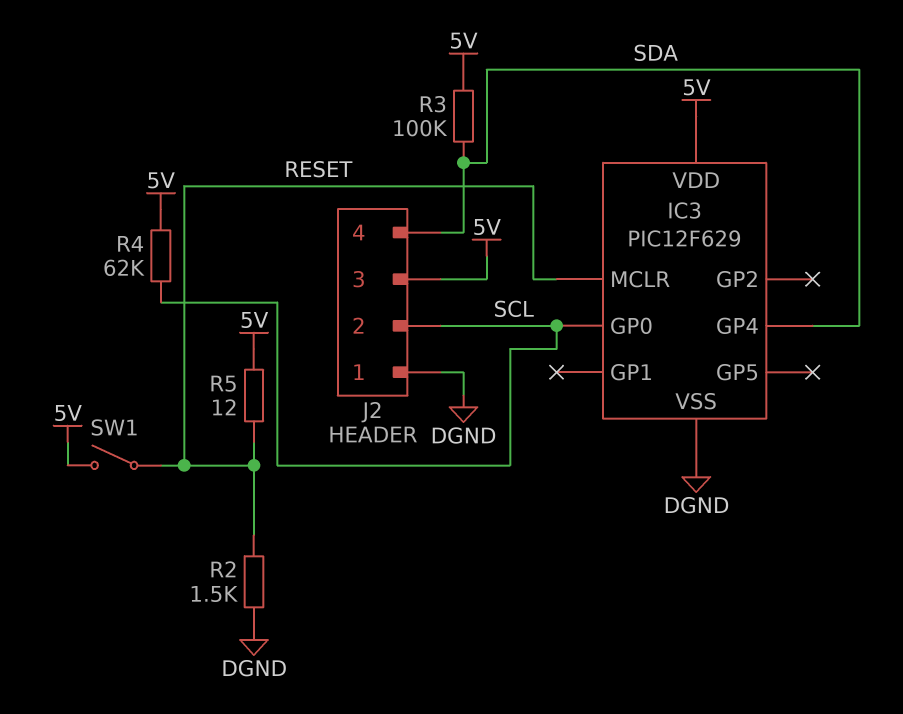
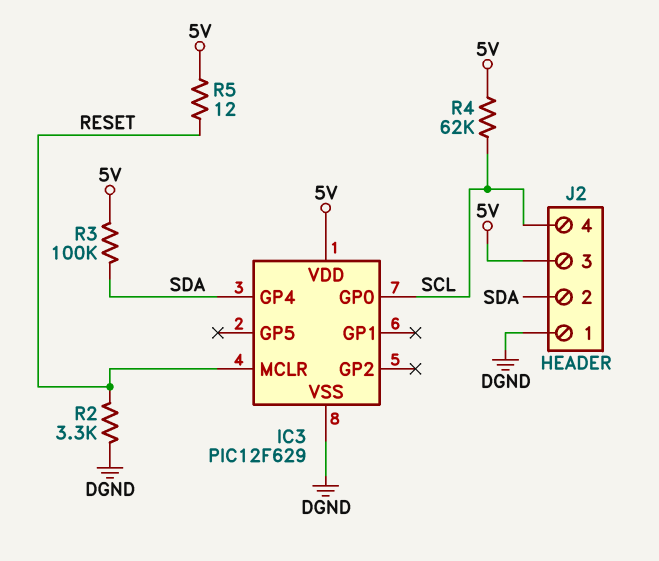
J2 pin 2: SCL -> SDA
J2 pin 4: SDA -> SCL
R2: 1.5k (DGND, RESET) -> 3.3k (DGND, RESET)
SW1: switch (5V, RESET) -> none

